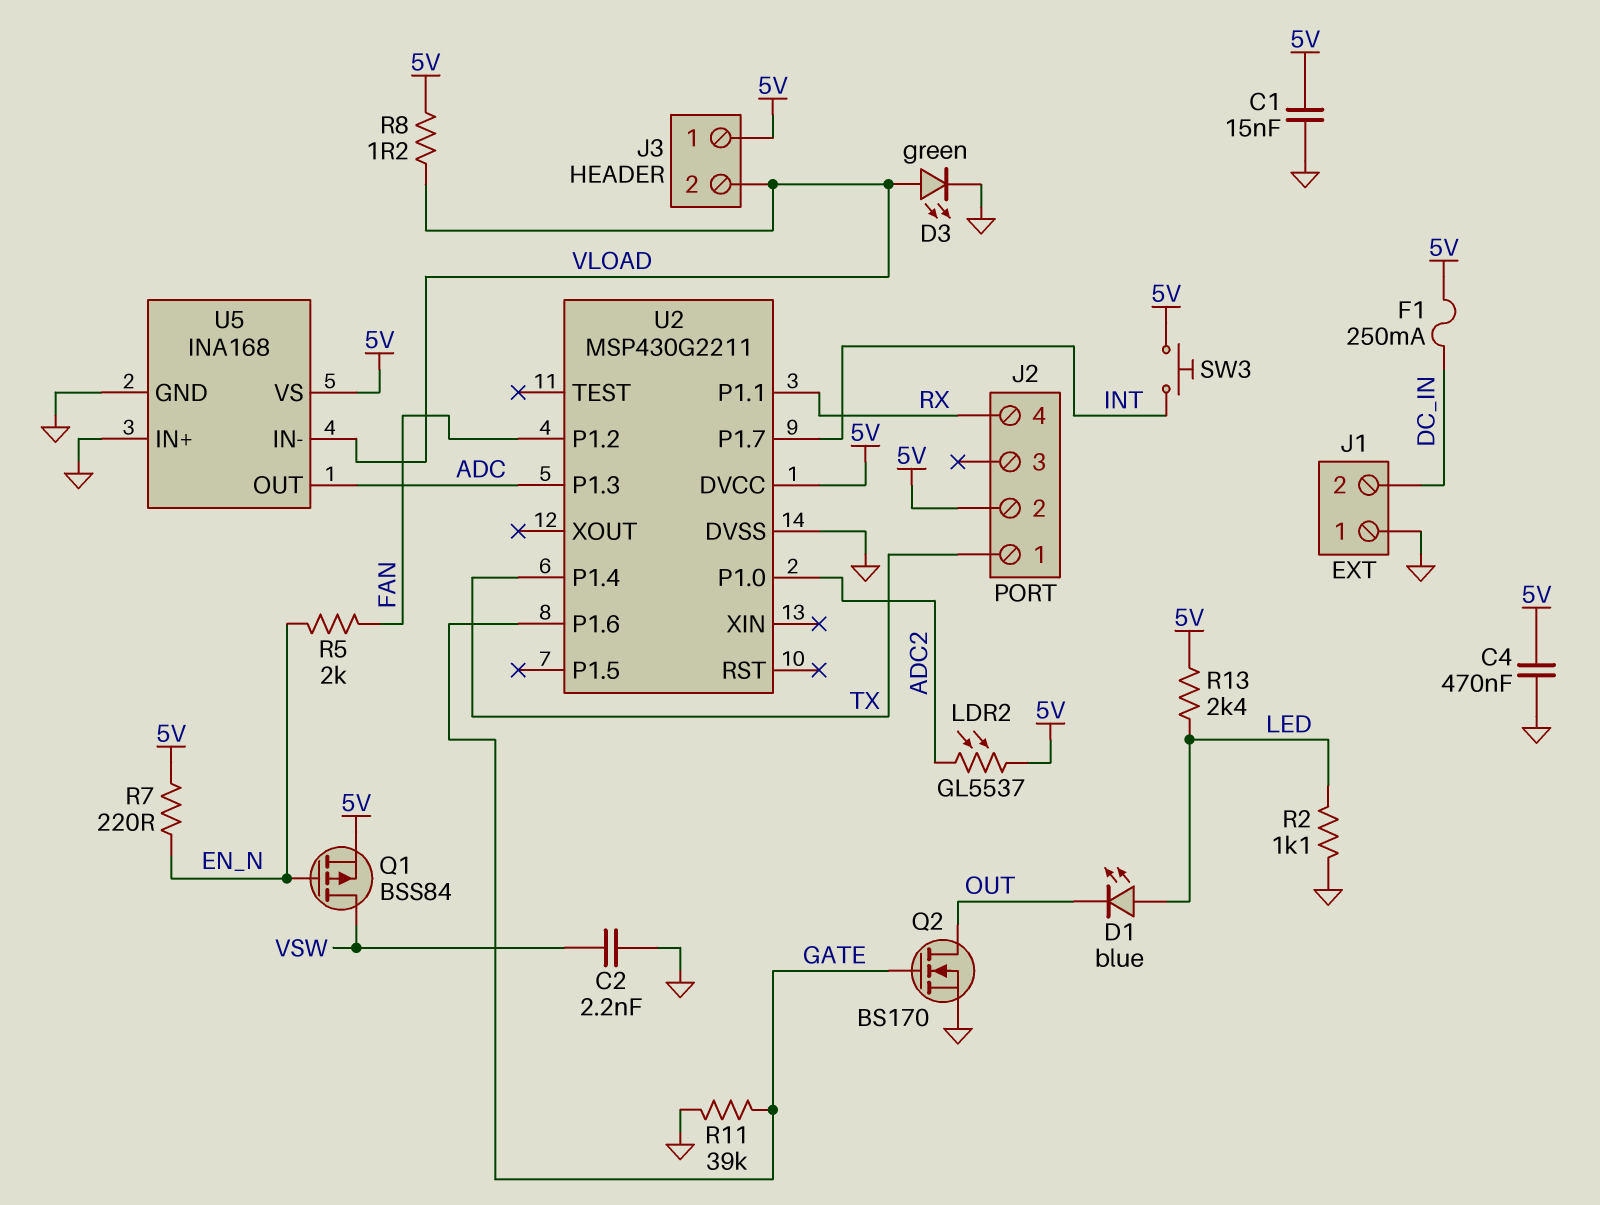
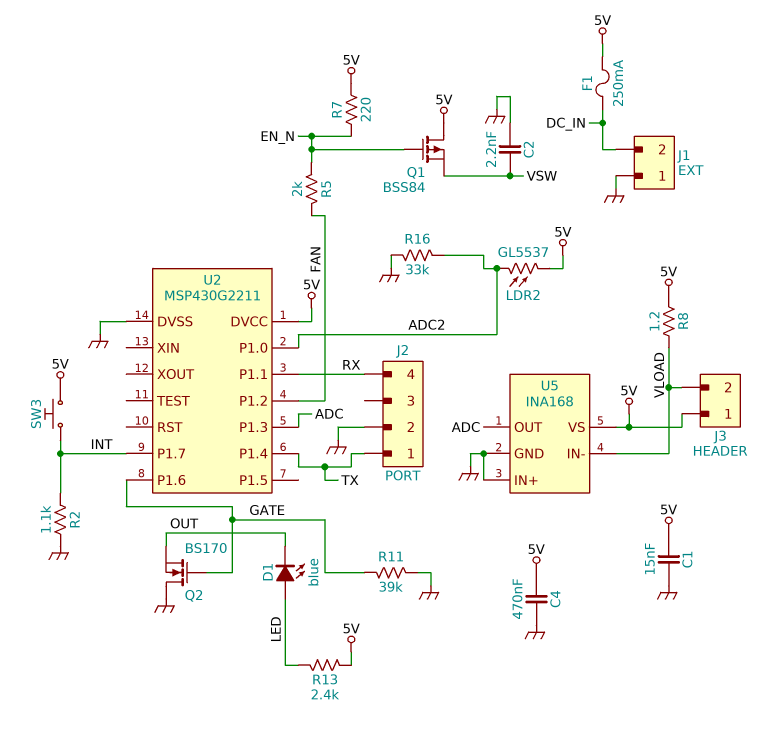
D3: LED green (A VLOAD, K GND) -> none
J2 pin 2: 5V -> GND
Q1: PMOS BSS84 (G EN_N, D VSW, S 5V) -> PMOS BSS84 (G EN_N, D 5V, S VSW)
Q2: NMOS BS170 (G GATE, D OUT, S GND) -> NMOS BS170 (G GATE, D GND, S OUT)
R2: 1.1k (GND, LED) -> 1.1k (GND, INT)
R16: none -> 33k (ADC2, GND)

